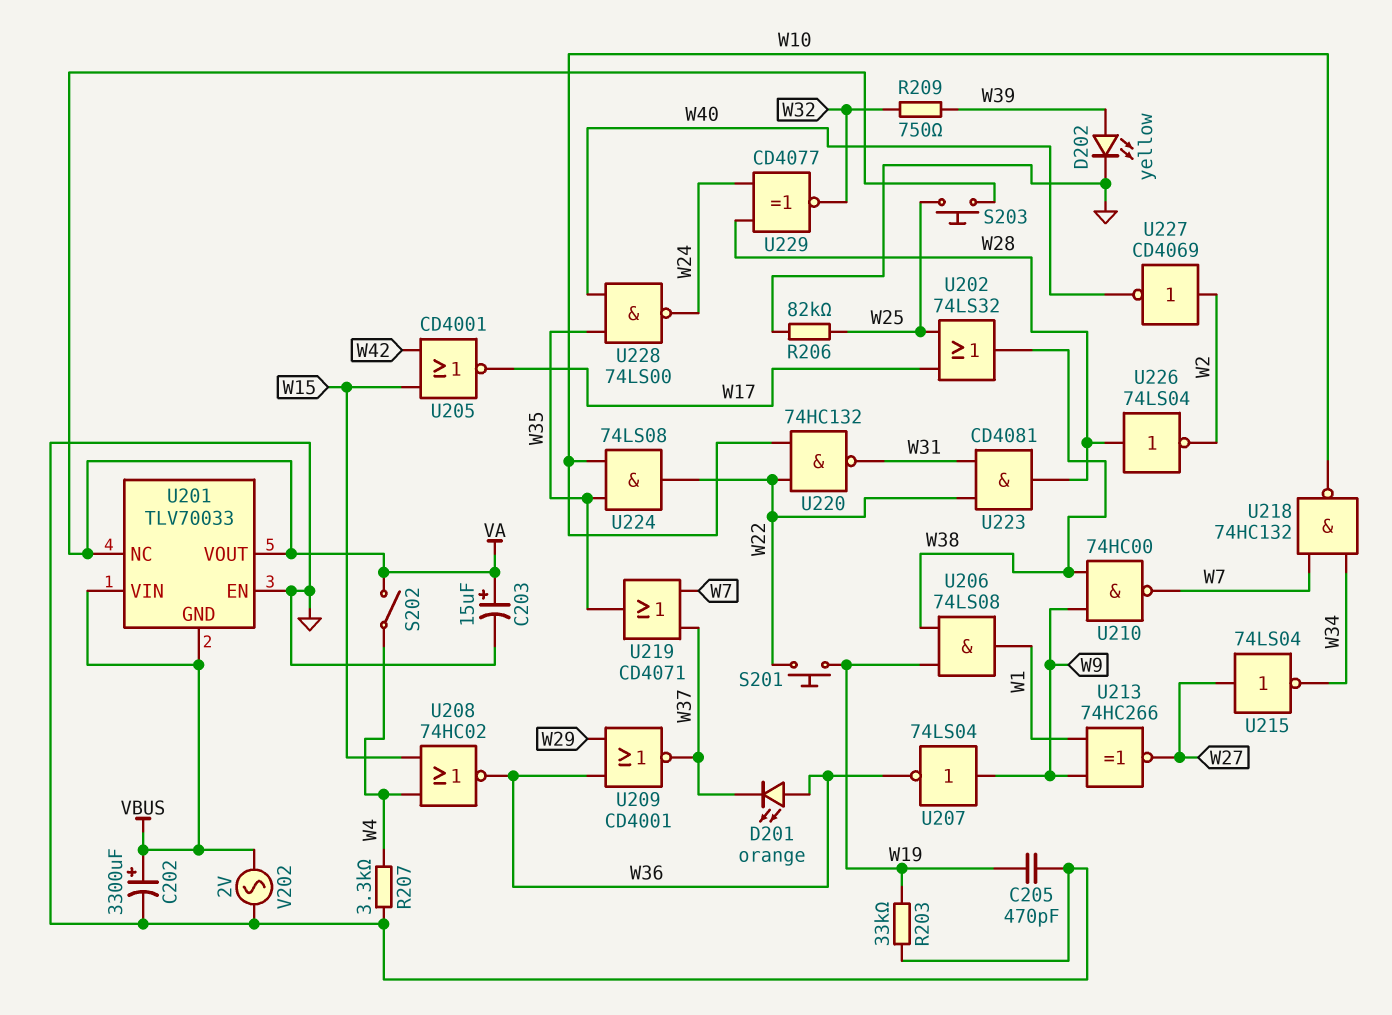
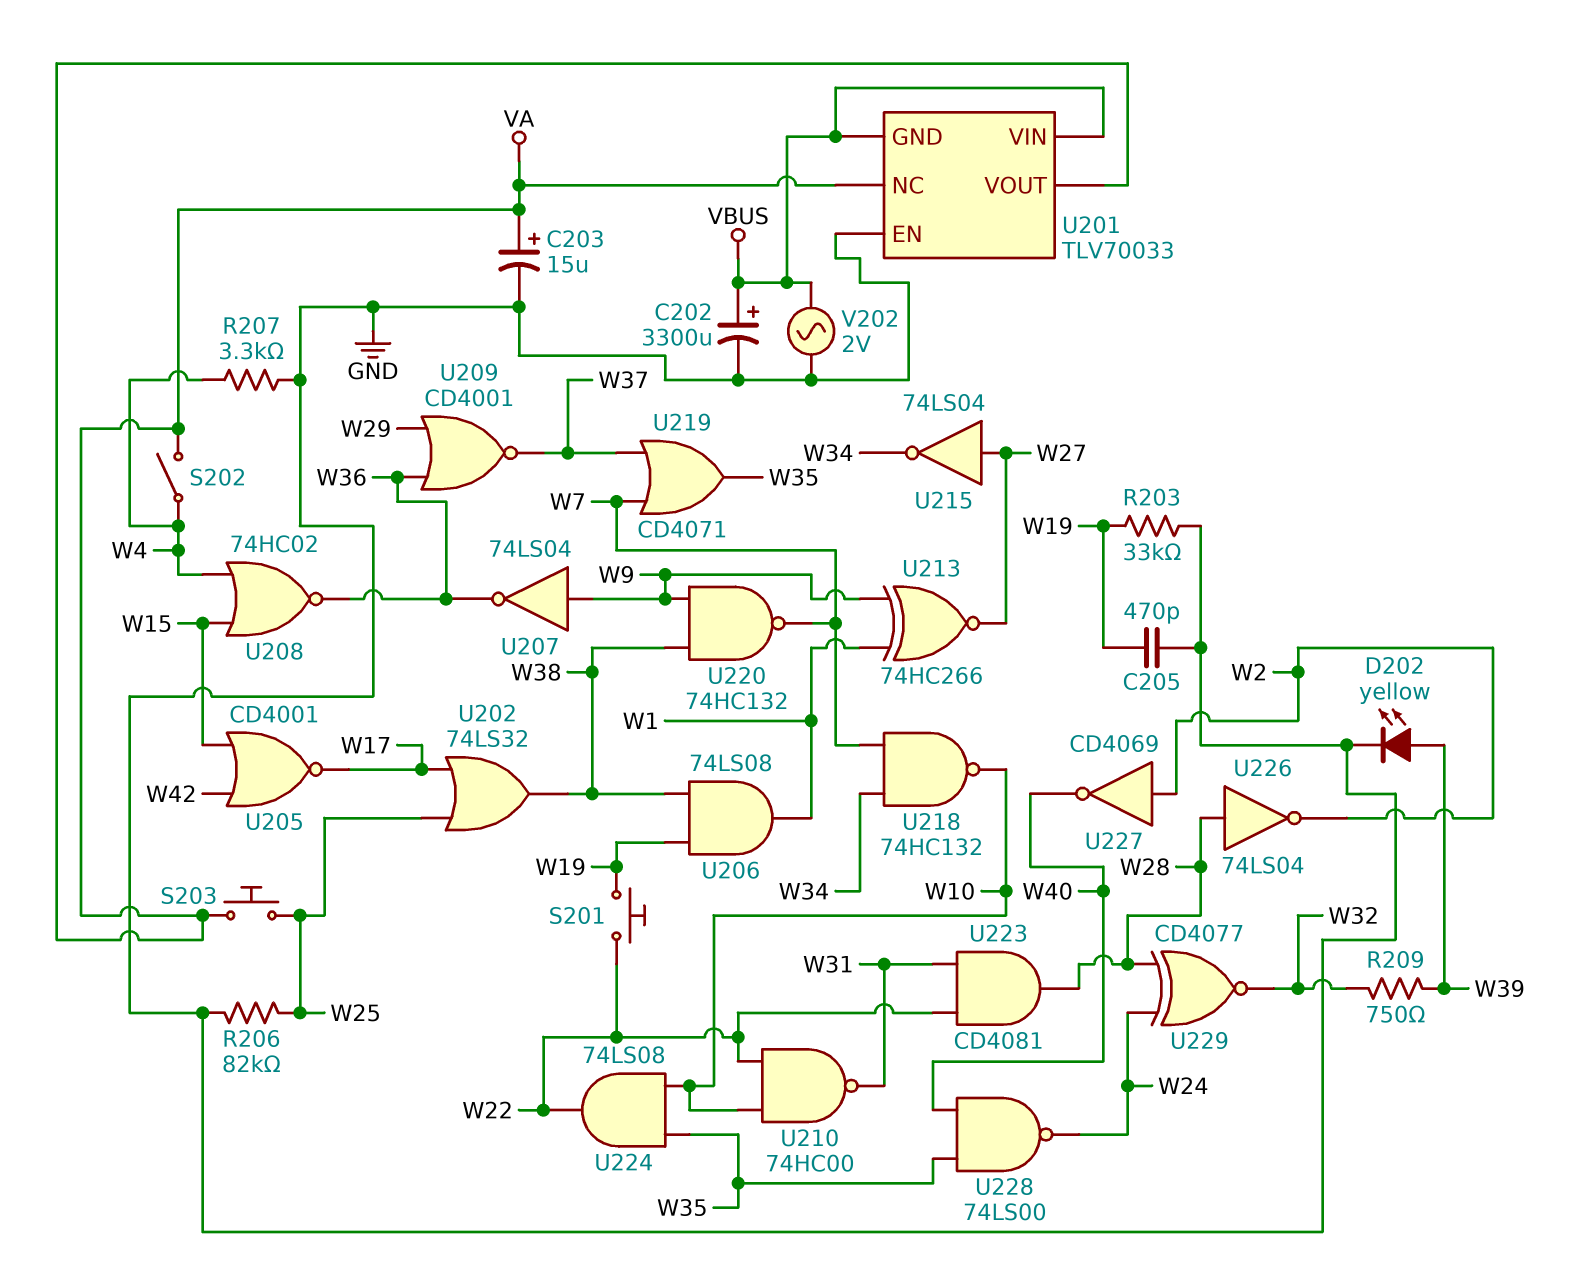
D201: LED orange (A W36, K W37) -> none
U210: NAND 74HC00 (in W9, in W38, out W7) -> NAND 74HC00 (in W10, in W22, out W31)
U220: NAND 74HC132 (in W10, in W22, out W31) -> NAND 74HC132 (in W9, in W38, out W7)

